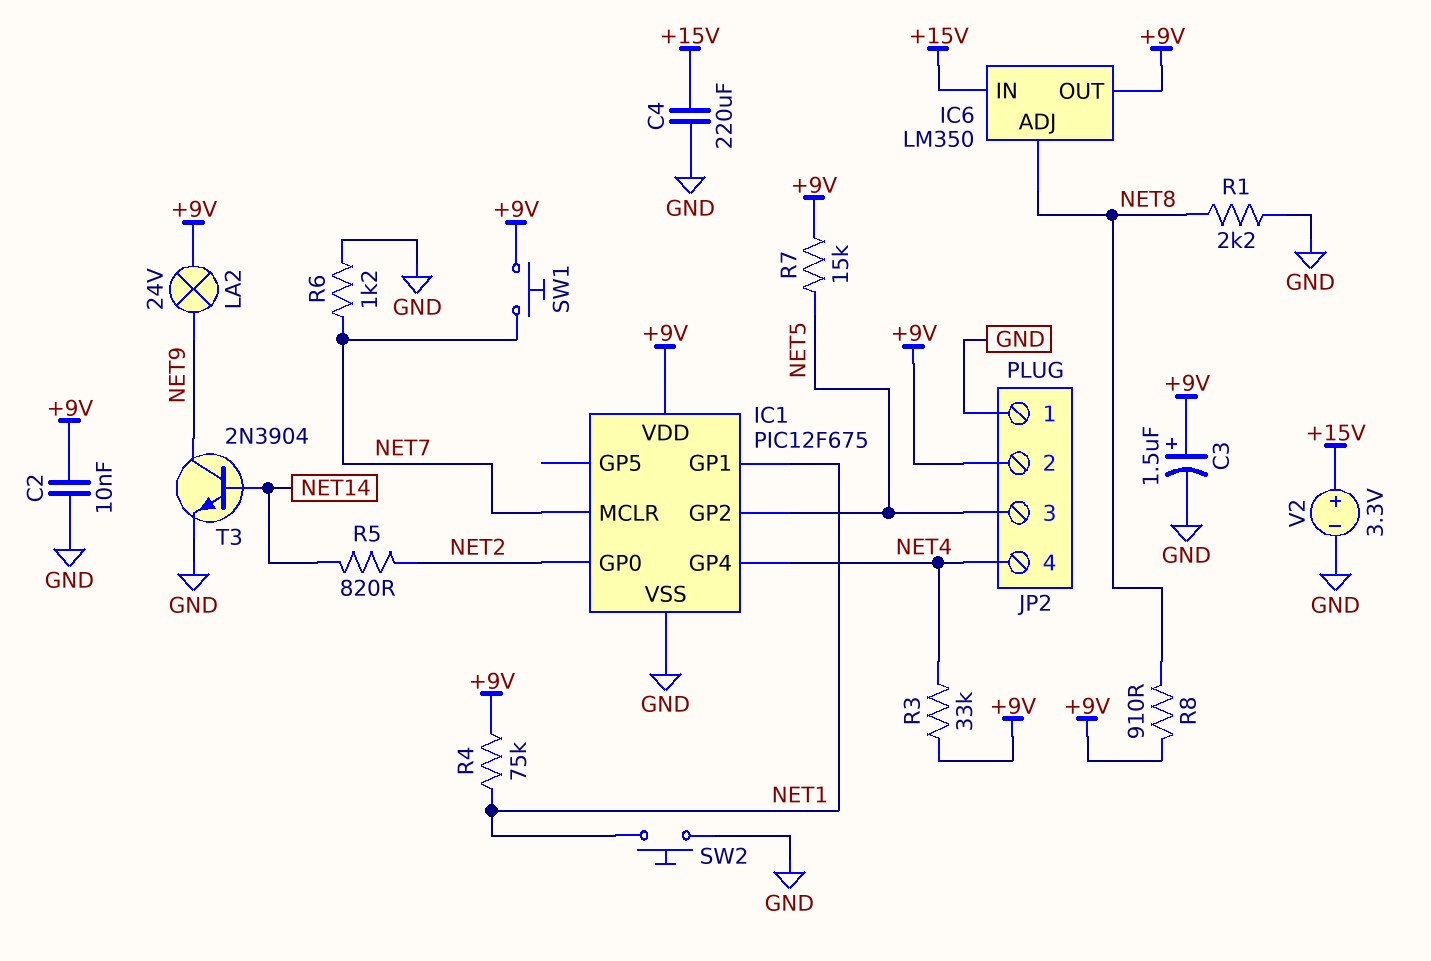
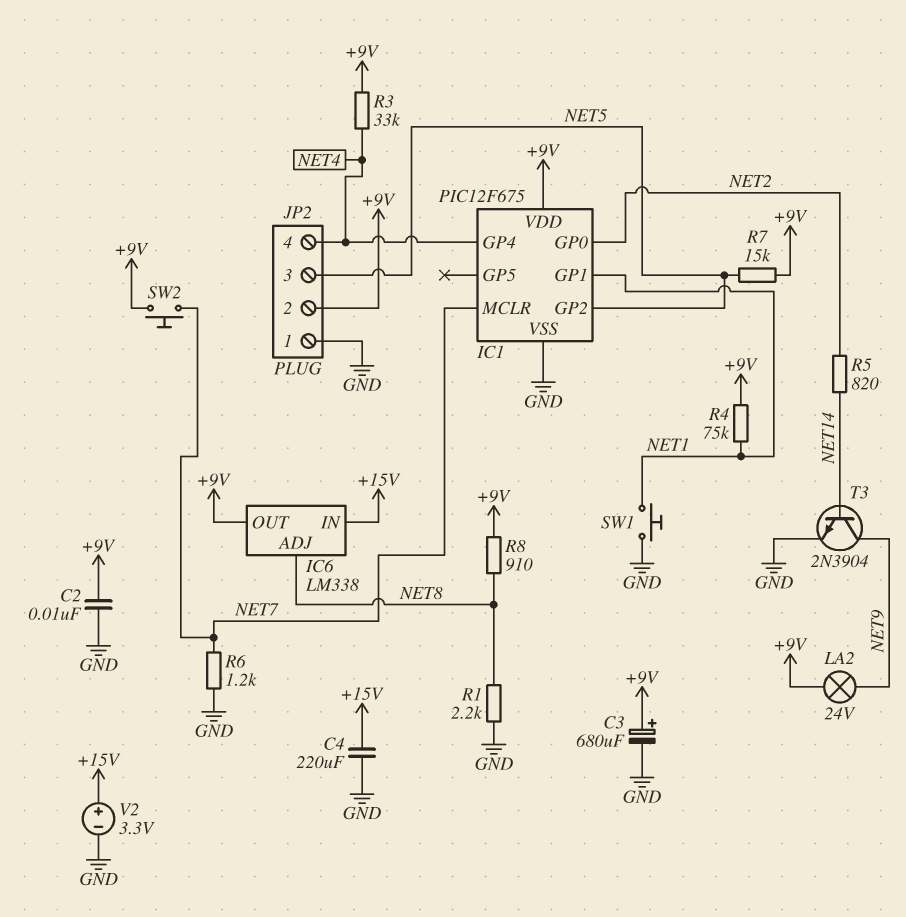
C3: 1.5uF (plus +9V, minus GND) -> 680uF (plus +9V, minus GND)
IC6: LM350 -> LM338
SW1: button (+9V, NET7) -> button (GND, NET1)
SW2: button (GND, NET1) -> button (+9V, NET7)

